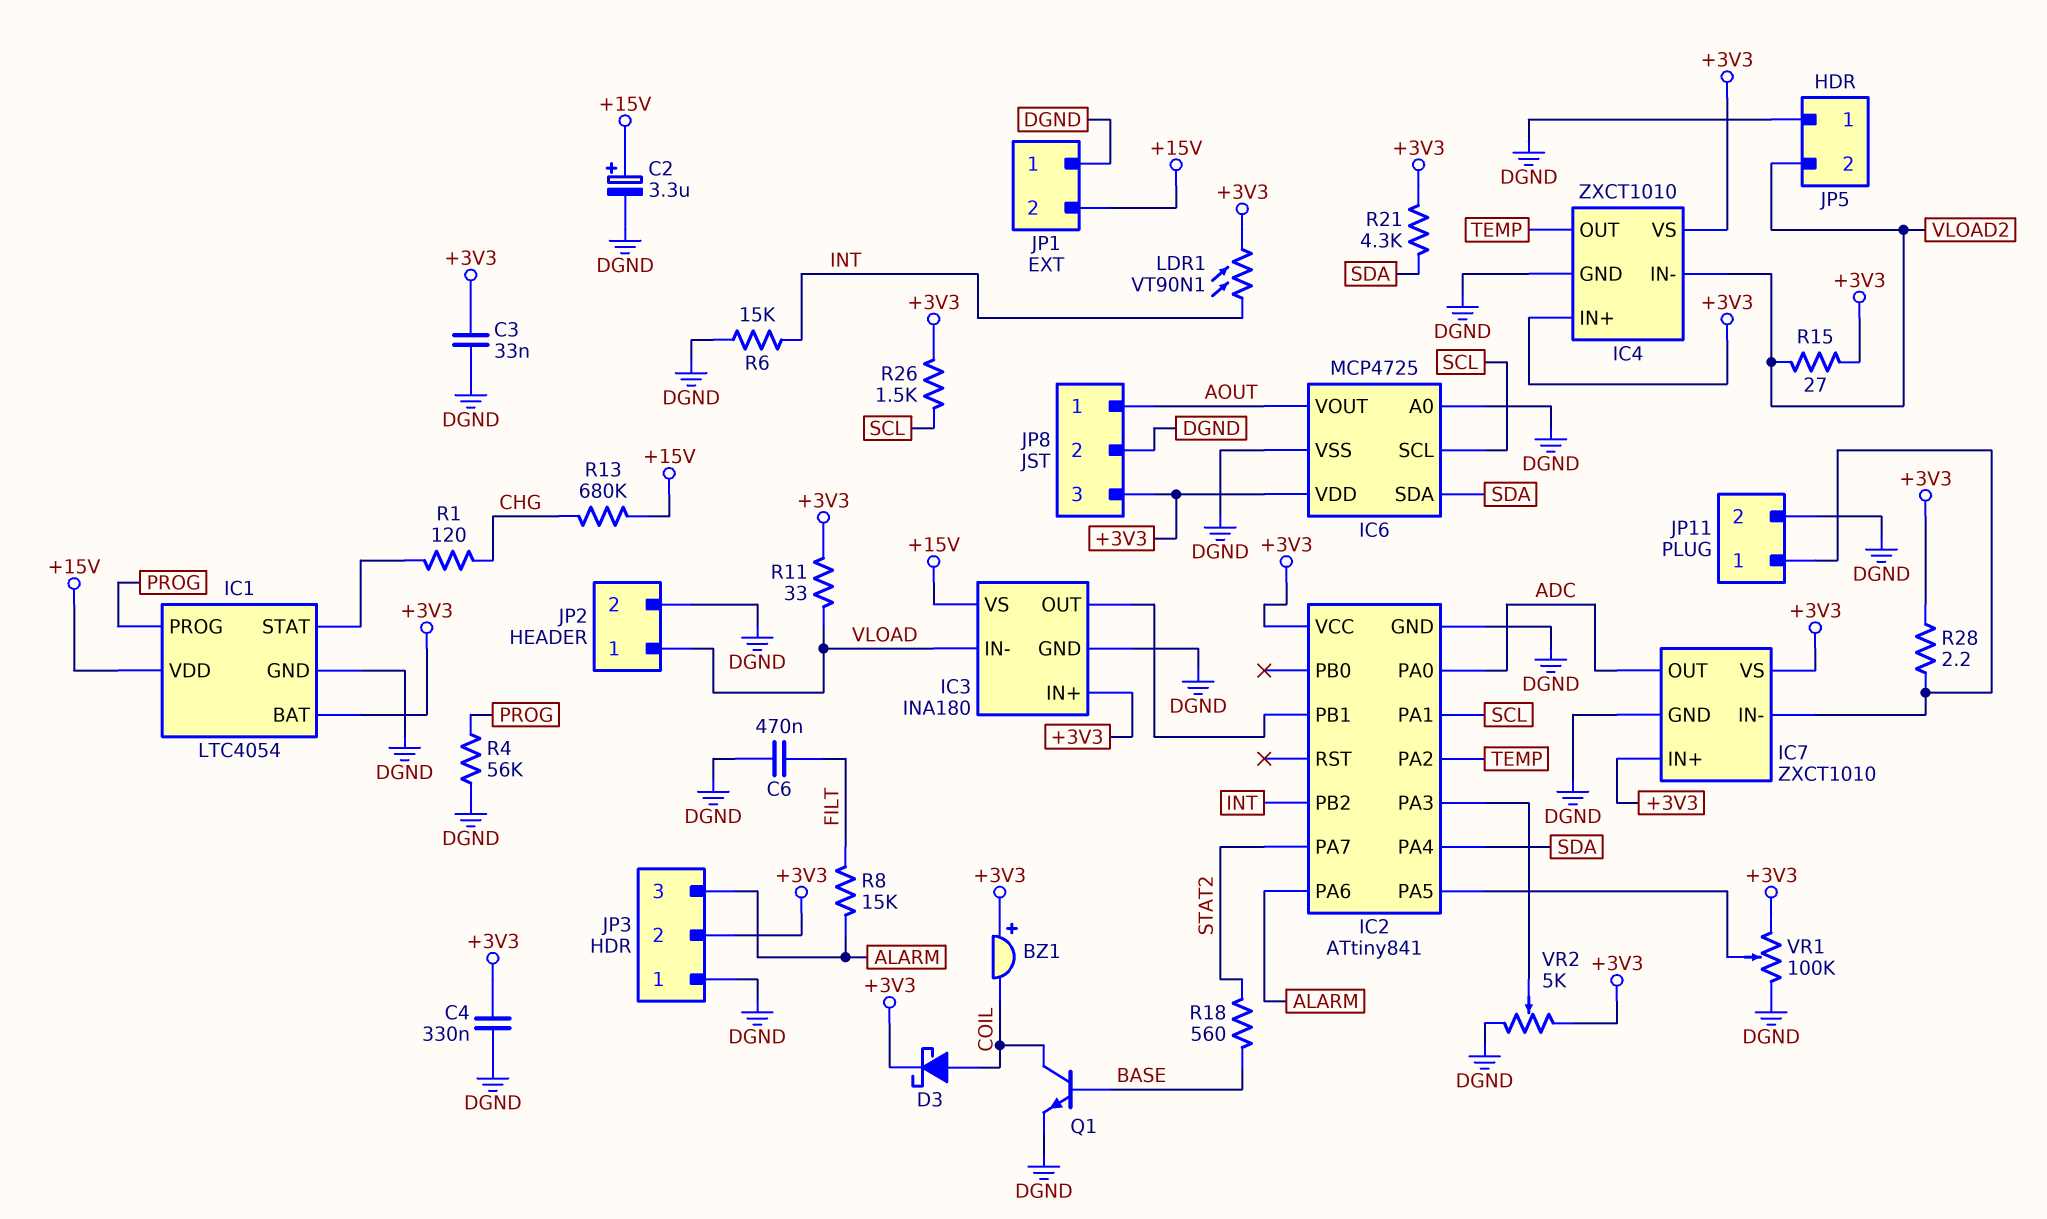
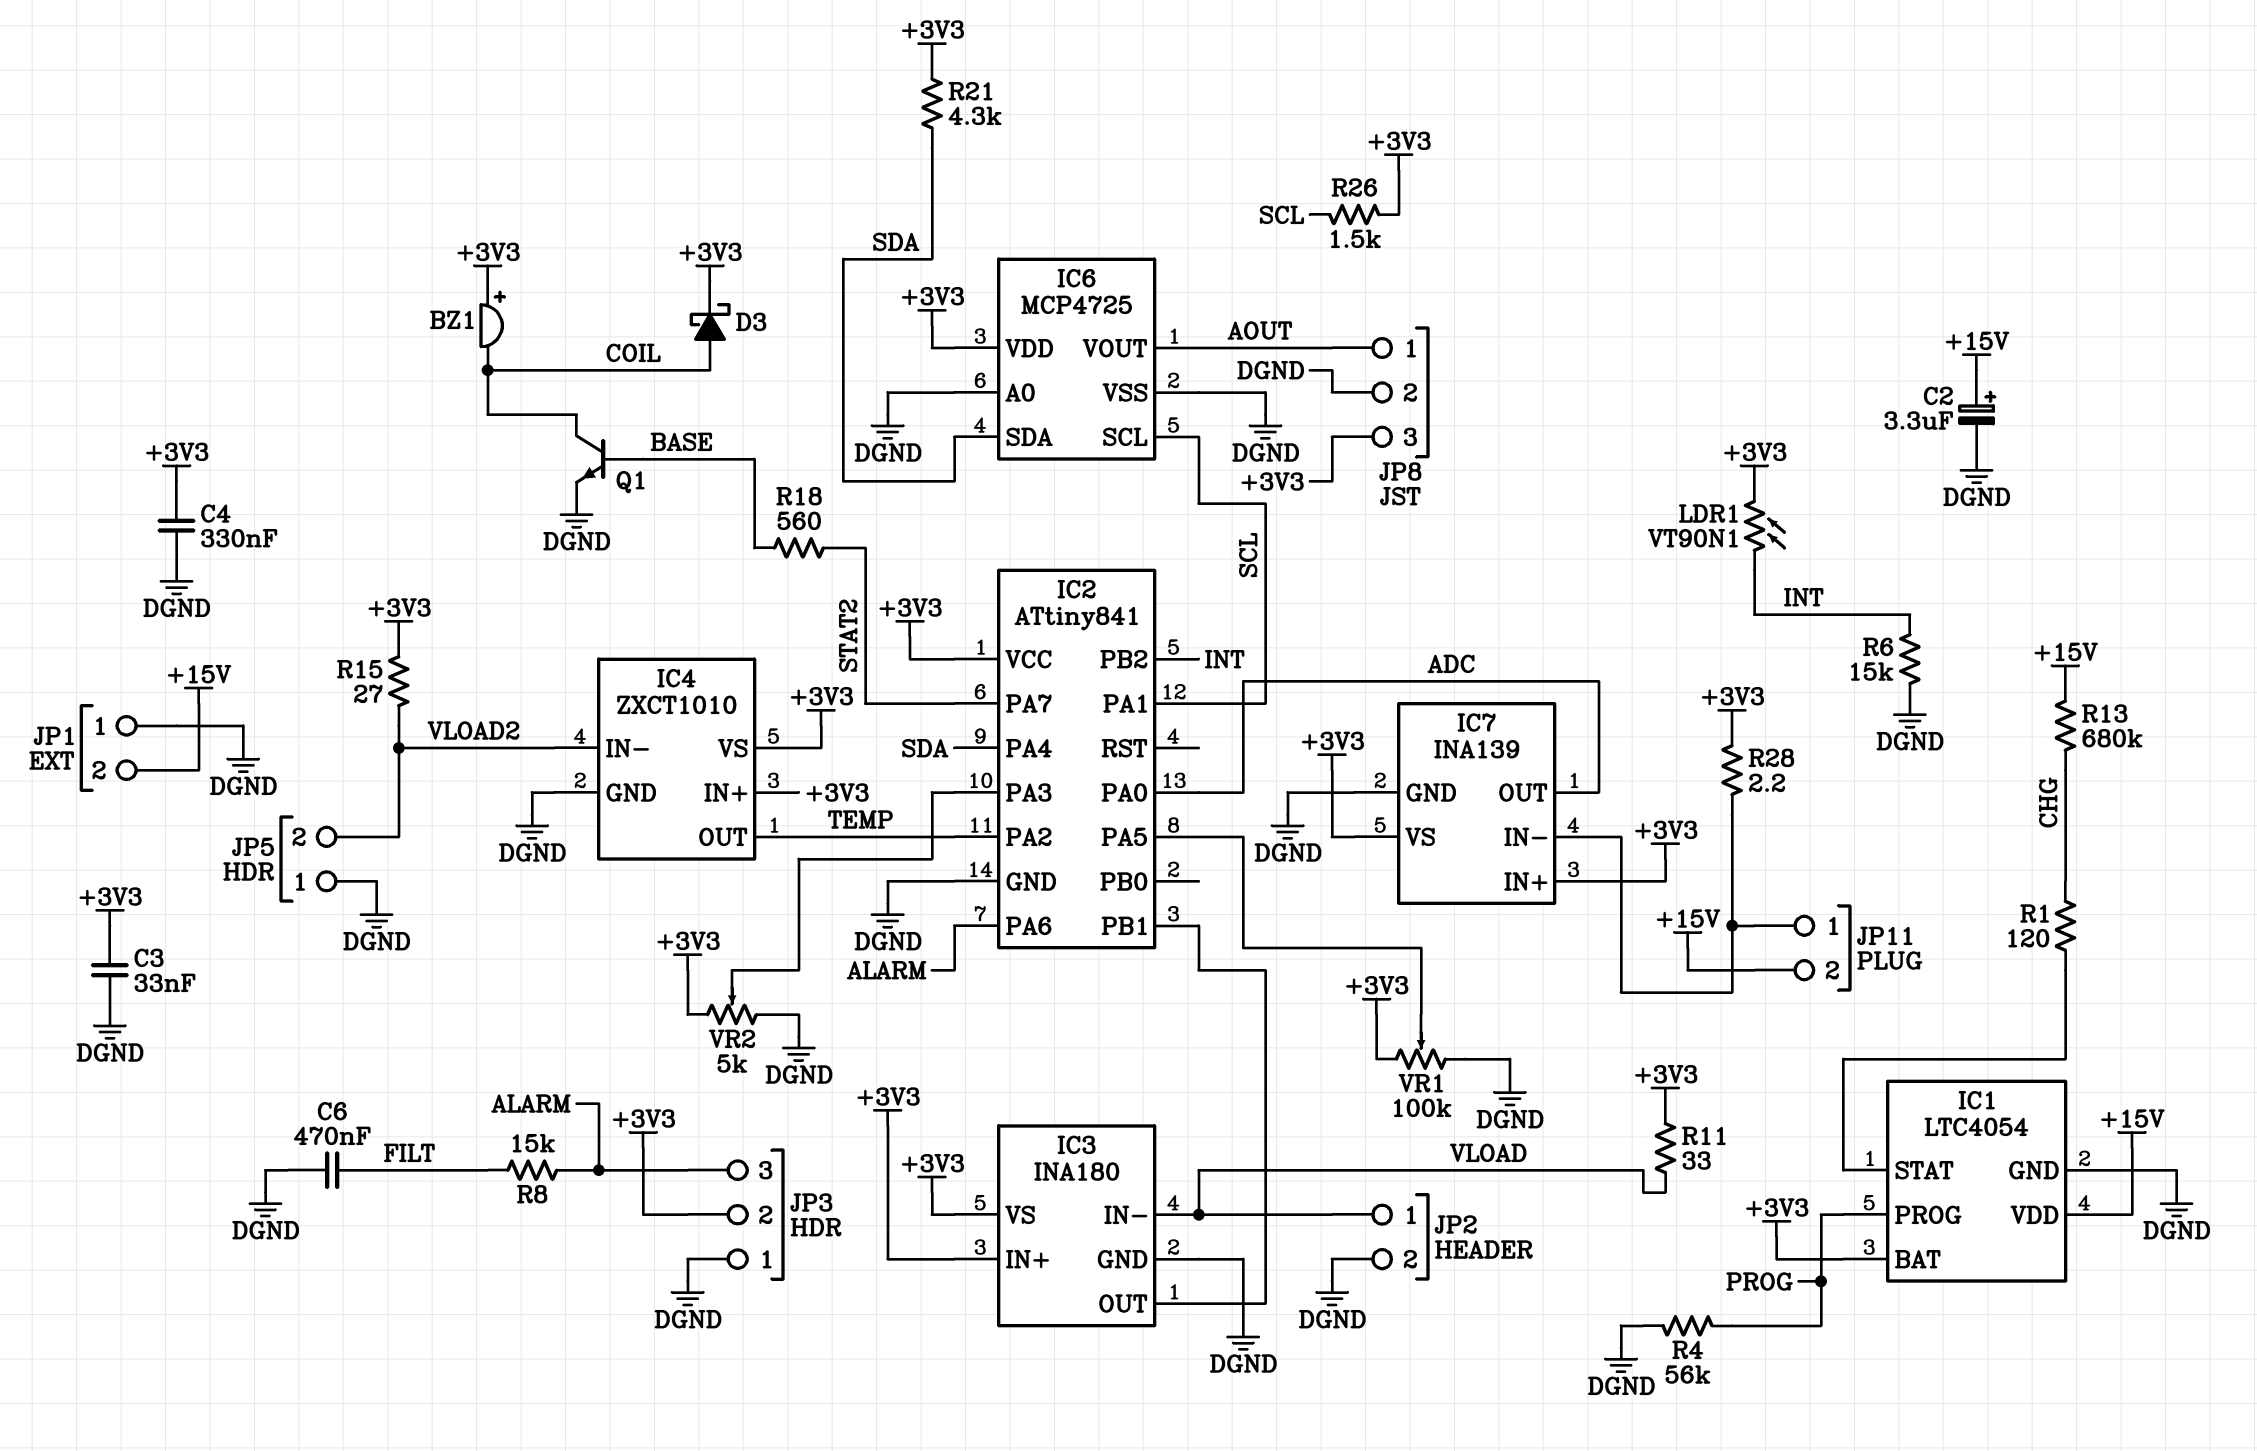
IC3 pin VS: +15V -> +3V3
IC7: ZXCT1010 -> INA139
JP11 pin 2: DGND -> +15V

